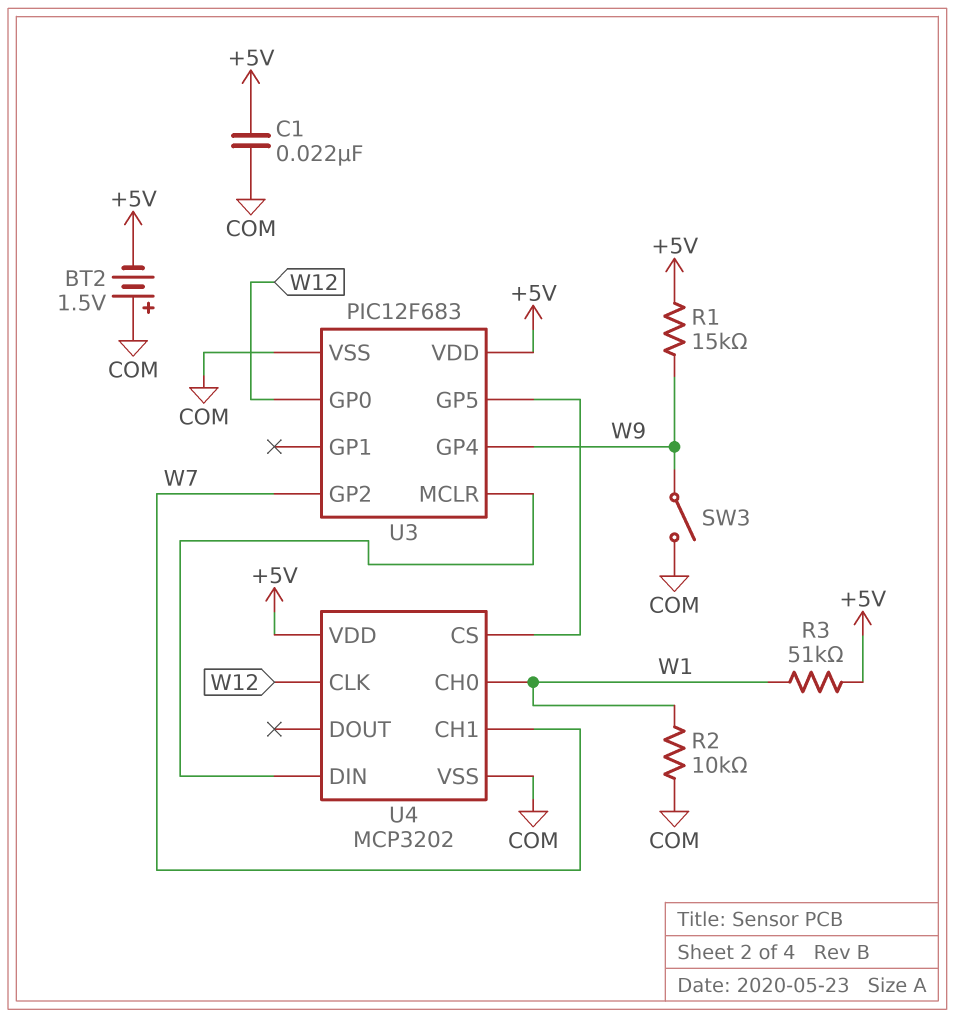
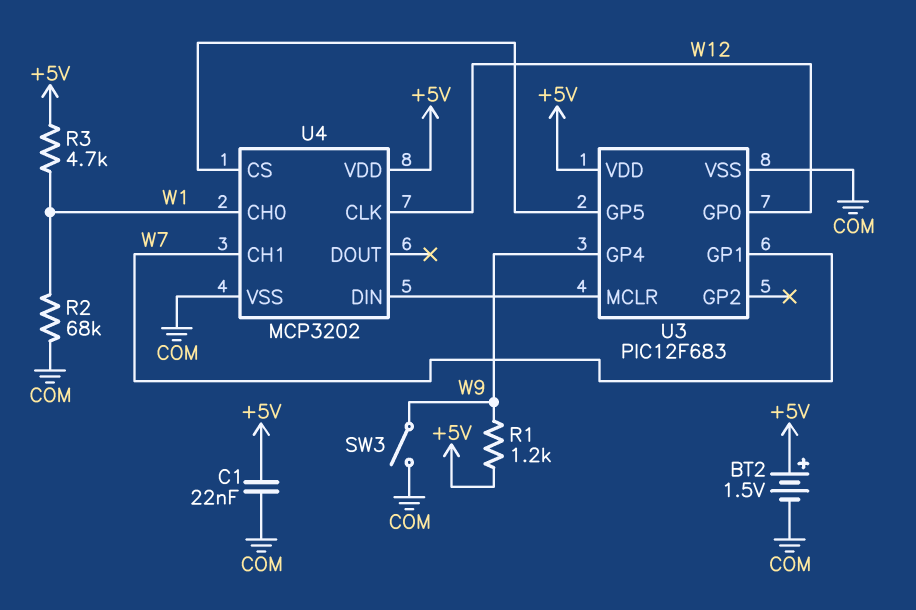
BT2: 1.5V (plus COM, minus +5V) -> 1.5V (plus +5V, minus COM)
R1: 15k (+5V, W9) -> 1.2k (+5V, W9)
R2: 10k (COM, W1) -> 68k (COM, W1)
R3: 51k (+5V, W1) -> 4.7k (+5V, W1)
U3 pin GP1: none -> W7
U3 pin GP2: W7 -> none

